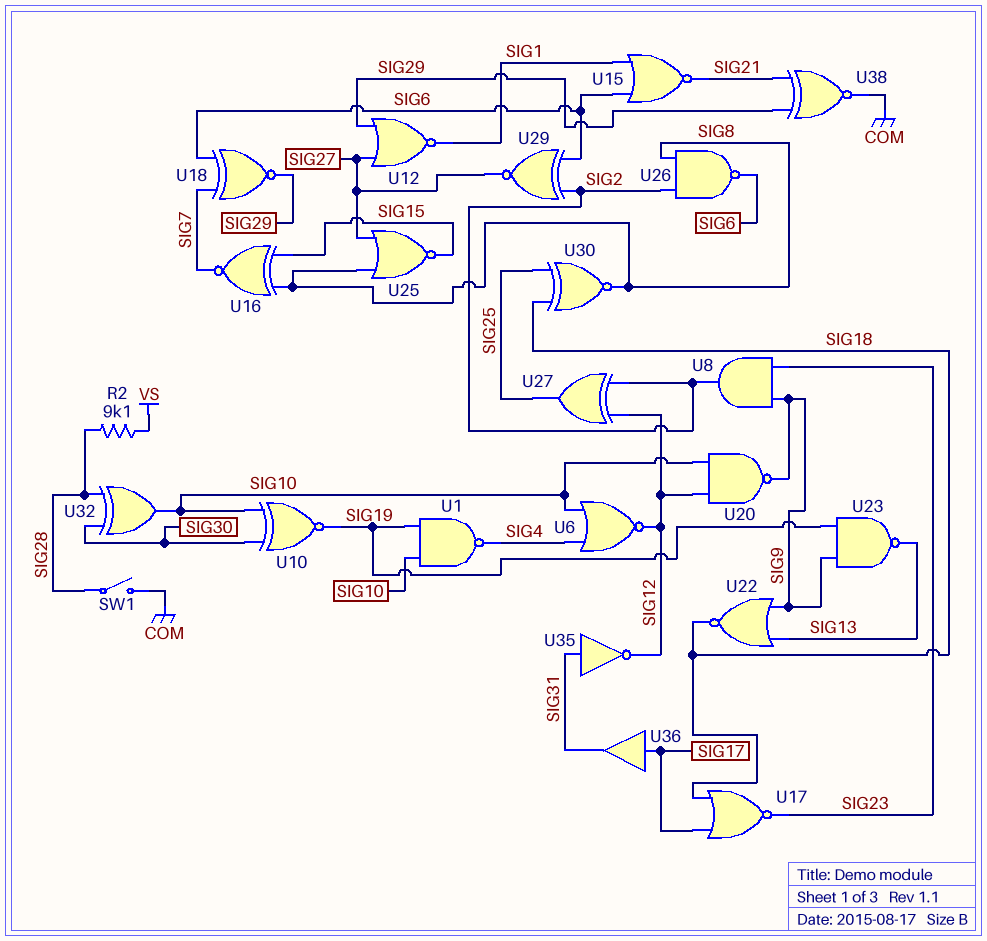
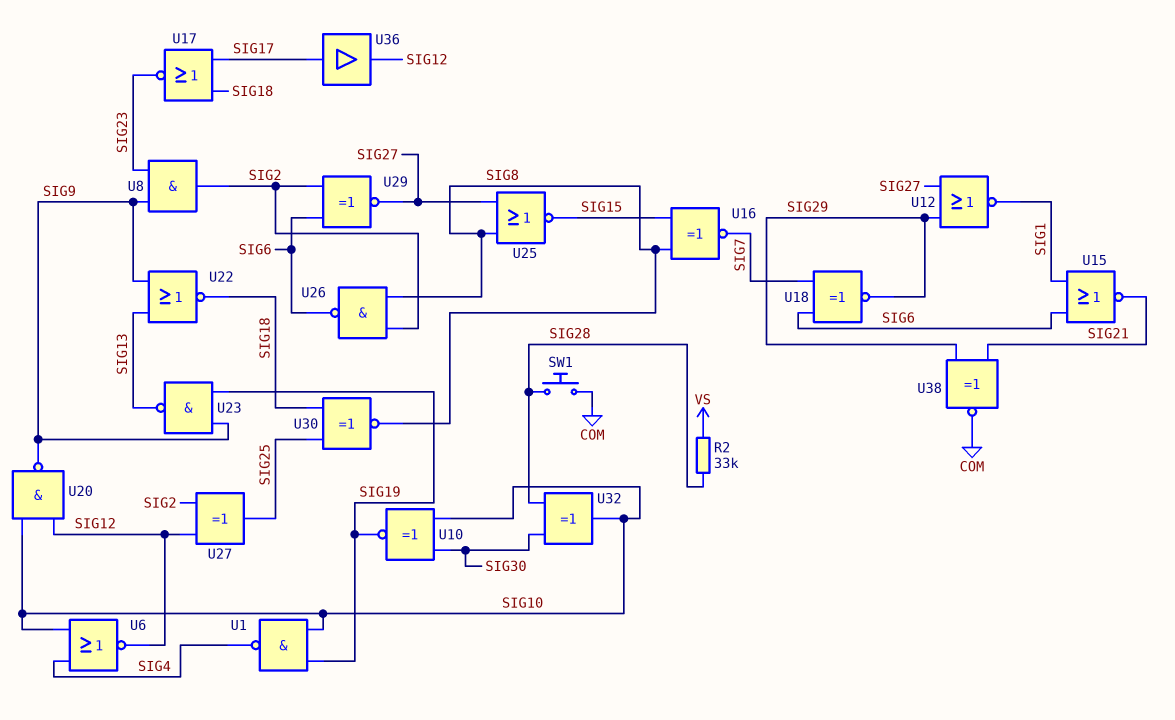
R2: 9.1k (SIG28, VS) -> 33k (SIG28, VS)
SW1: switch (COM, SIG28) -> button (COM, SIG28)
U35: NOT (in SIG31, out SIG12) -> none
U36: buffer (in SIG17, out SIG31) -> buffer (in SIG17, out SIG12)

